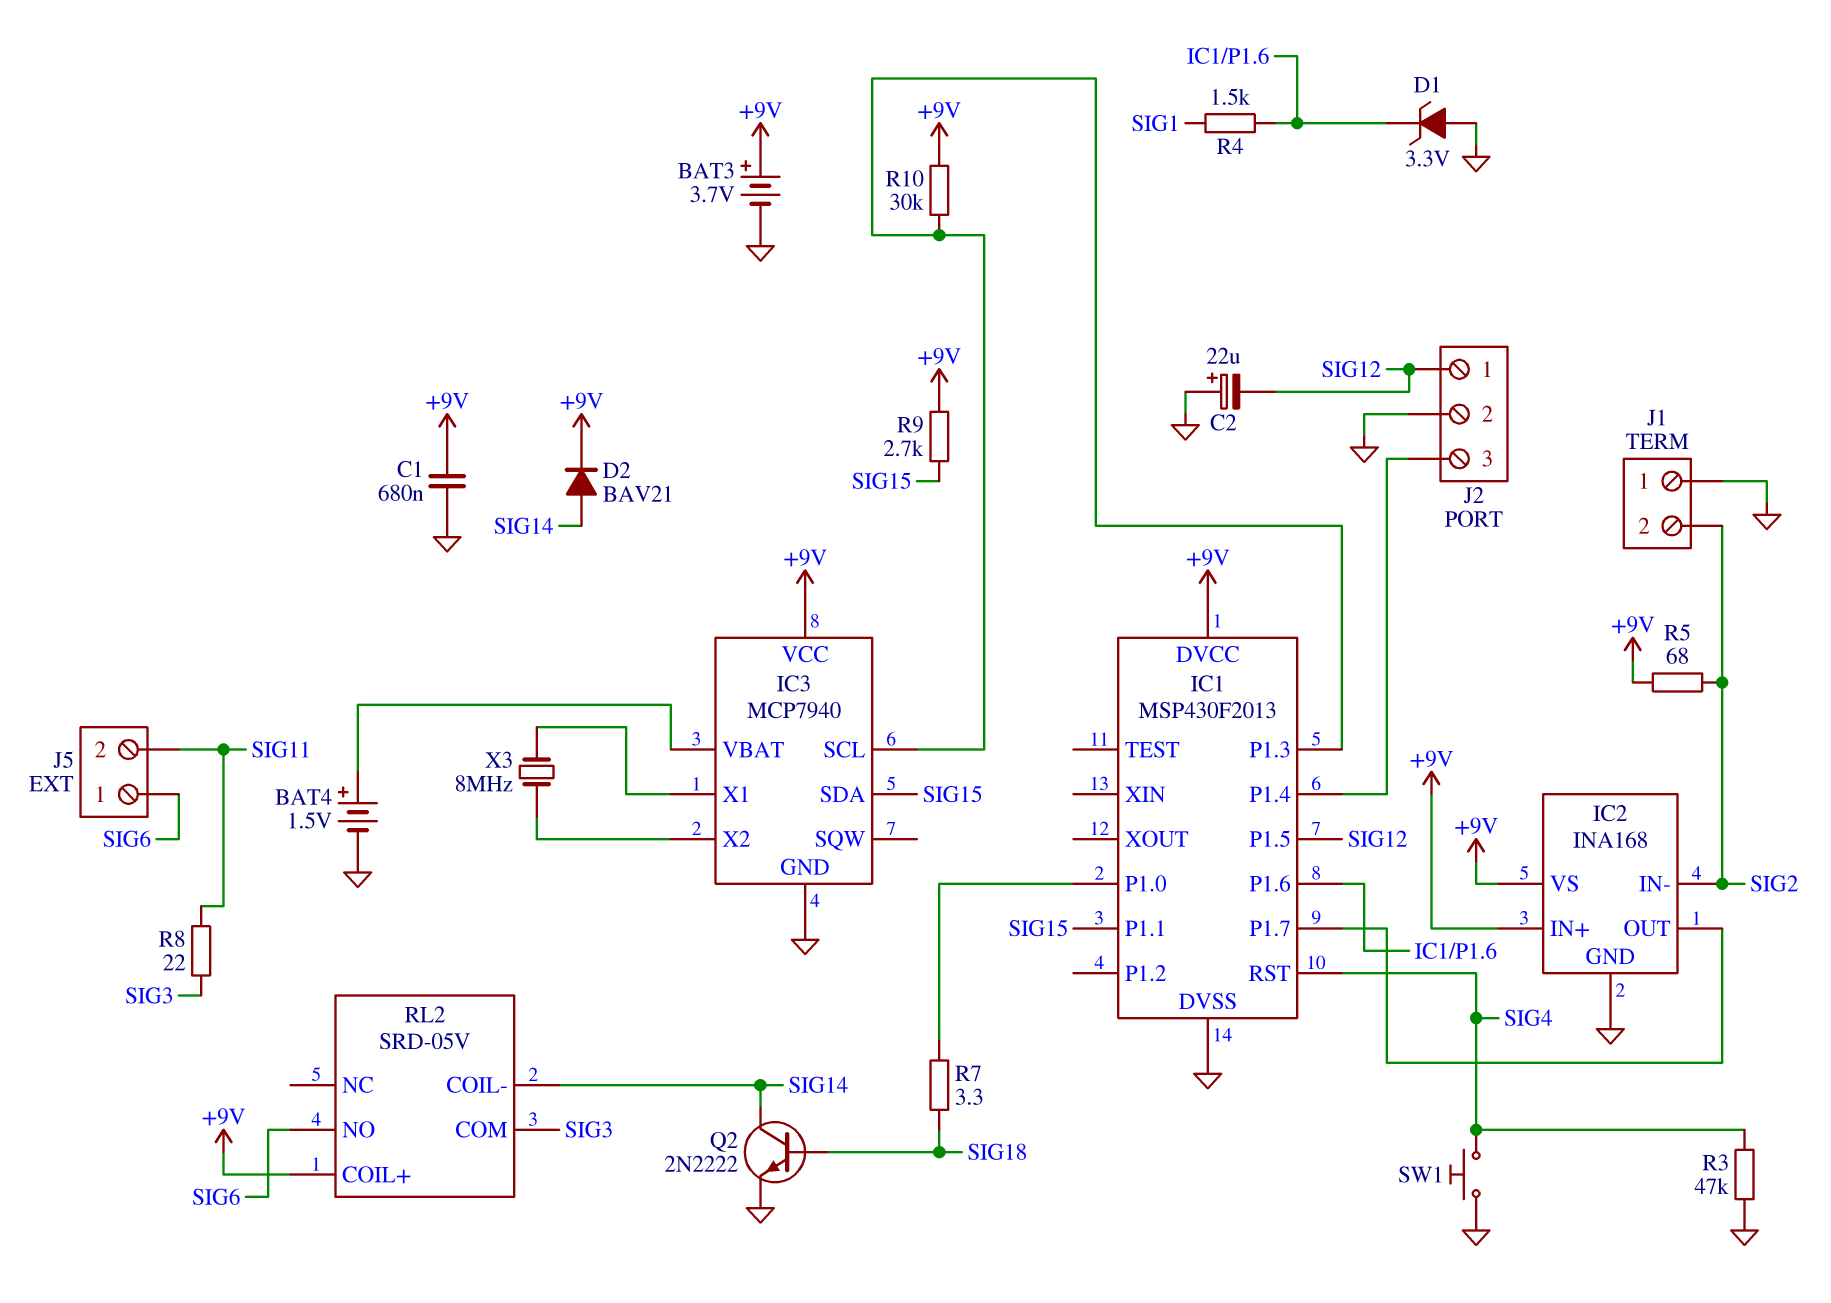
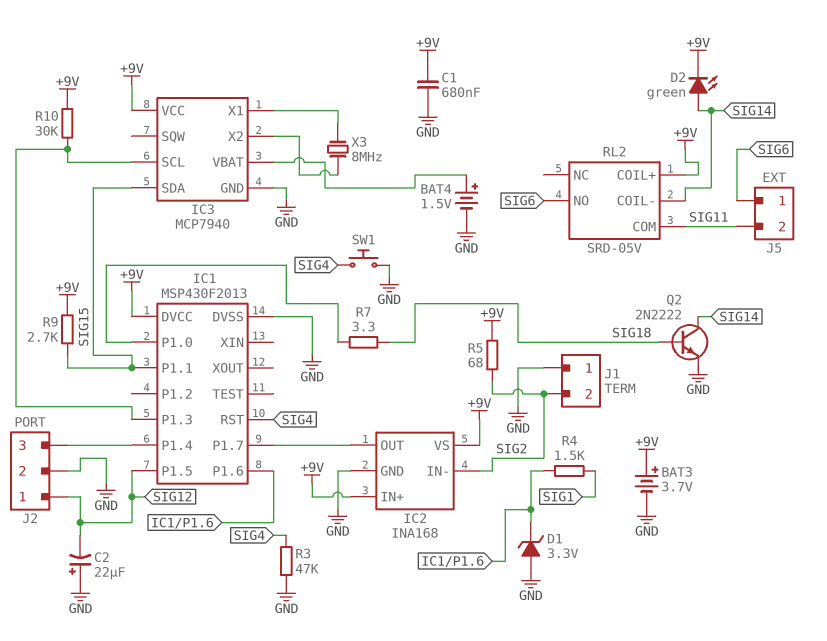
D2: diode BAV21 (A SIG14, K +9V) -> LED green (A SIG14, K +9V)
R8: 22 (SIG3, SIG11) -> none
RL2 pin COM: SIG3 -> SIG11

